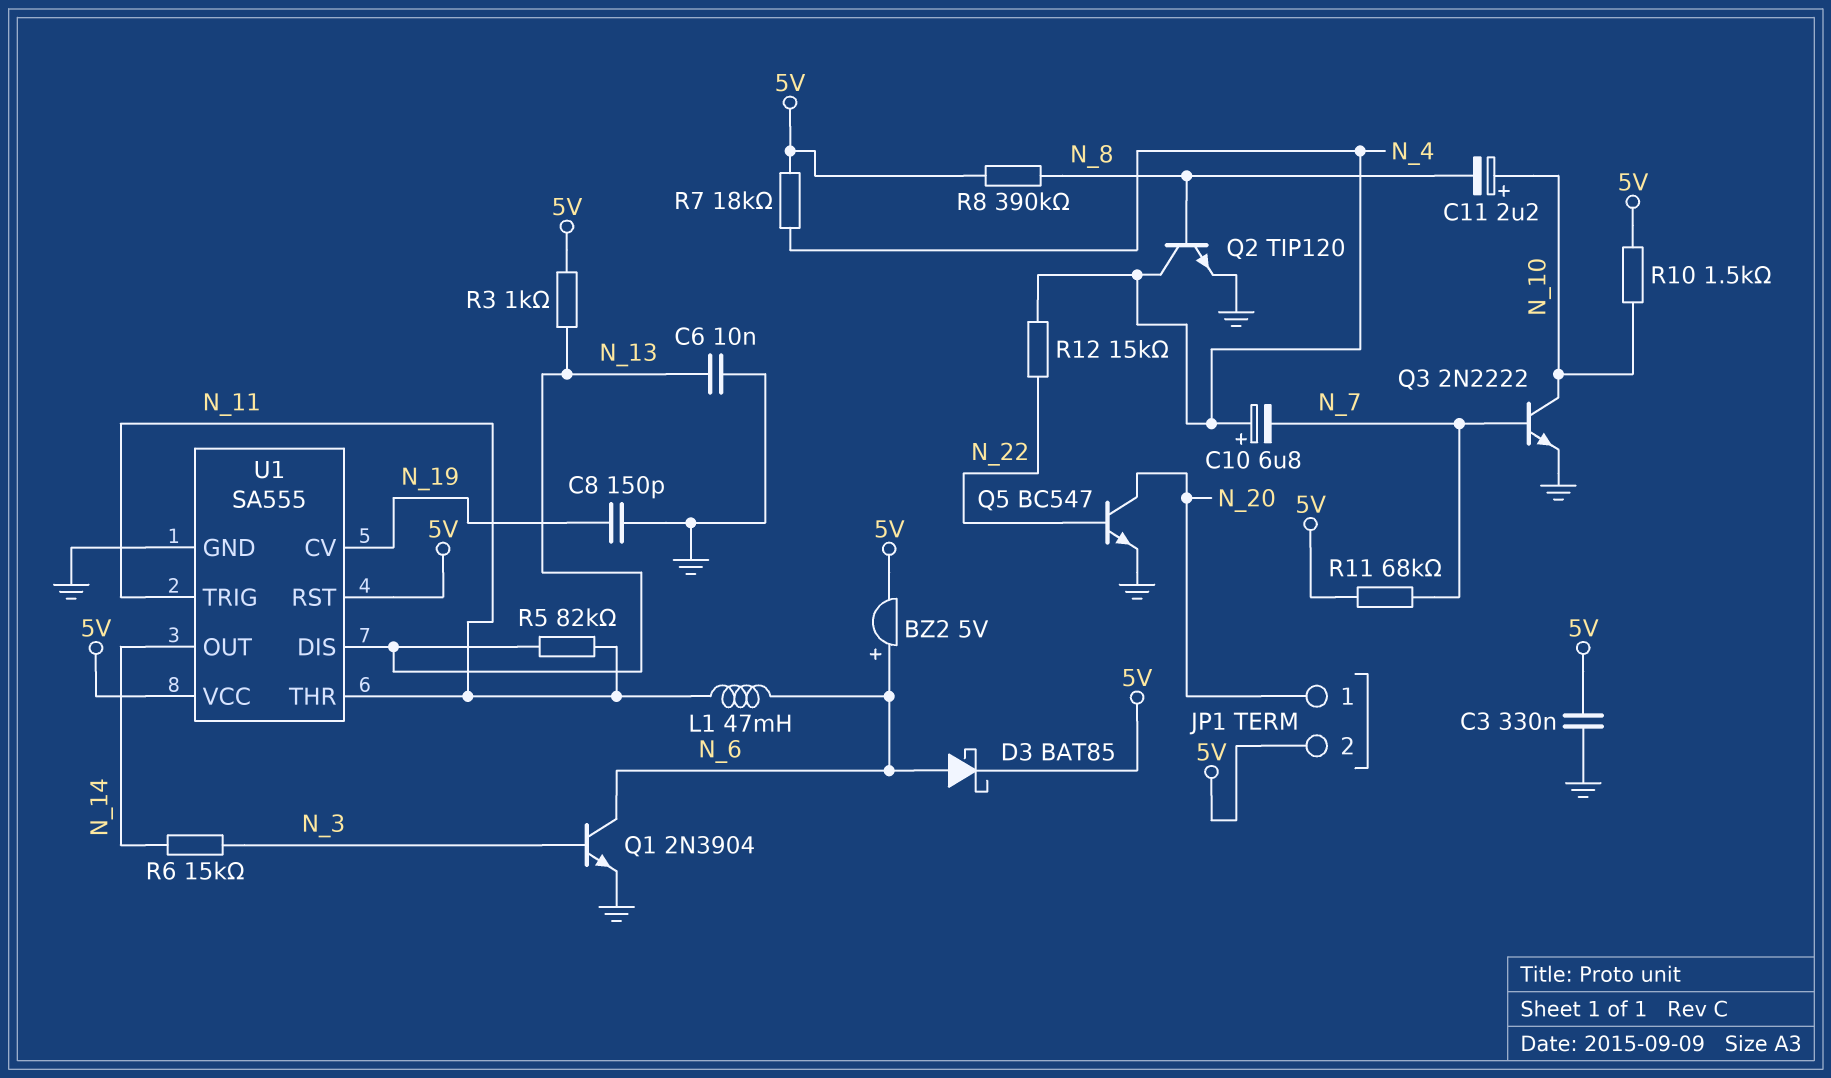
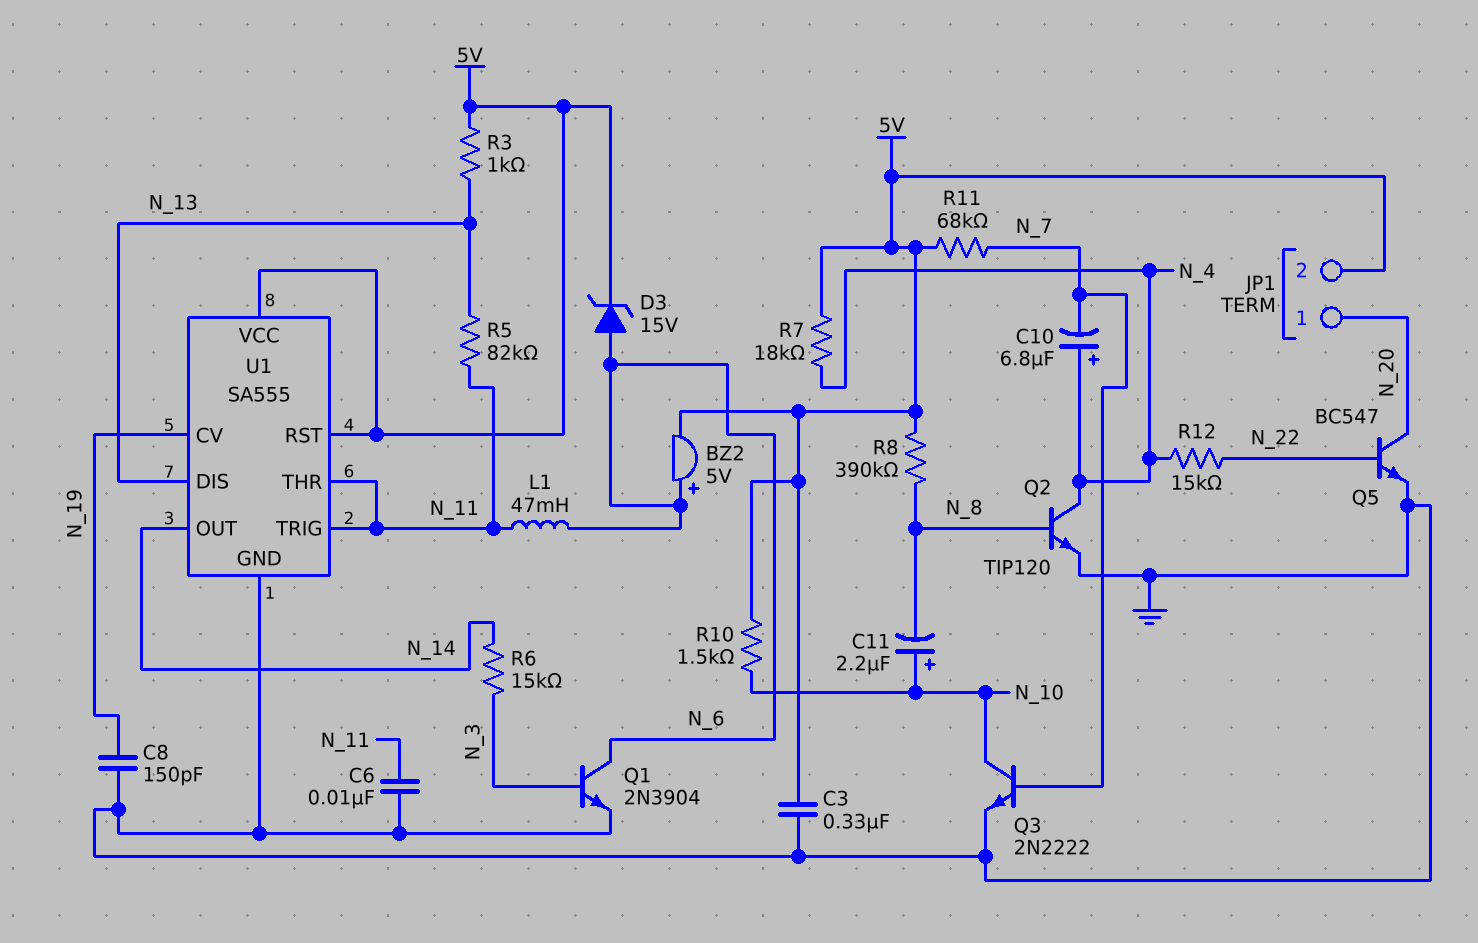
C6: 10nF (GND, N_13) -> 10nF (GND, N_11)
D3: schottky BAT85 (A N_6, K 5V) -> zener 15V (A N_6, K 5V)

